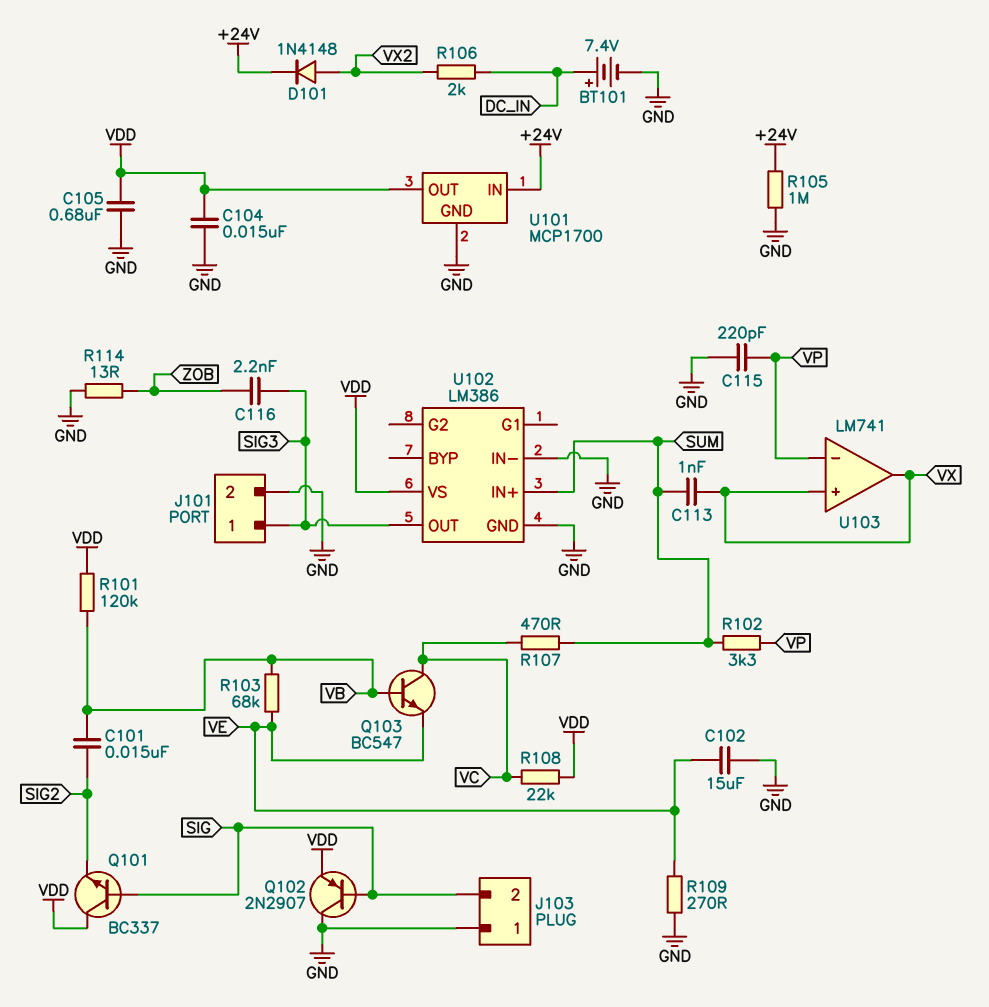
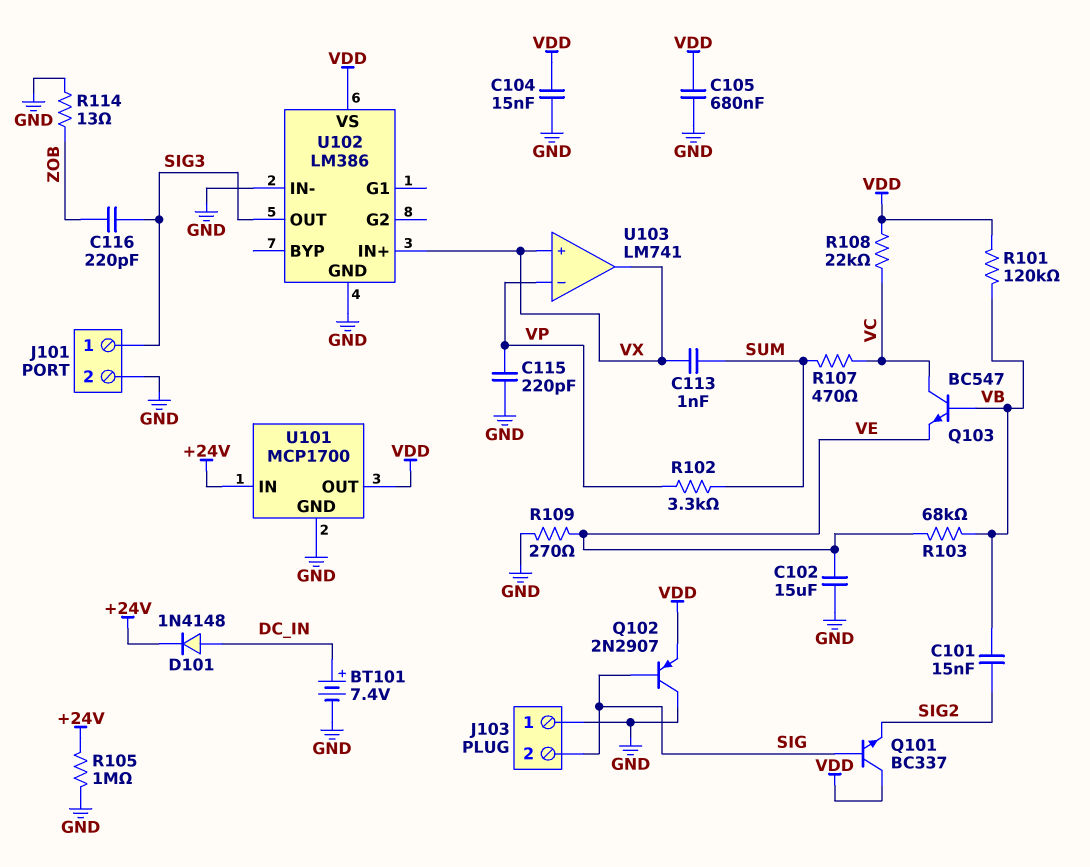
C116: 2.2nF (SIG3, ZOB) -> 220pF (SIG3, ZOB)
D101: diode 1N4148 (A VX2, K +24V) -> diode 1N4148 (A DC_IN, K +24V)
R106: 2k (DC_IN, VX2) -> none
U102 pin IN+: SUM -> VX

